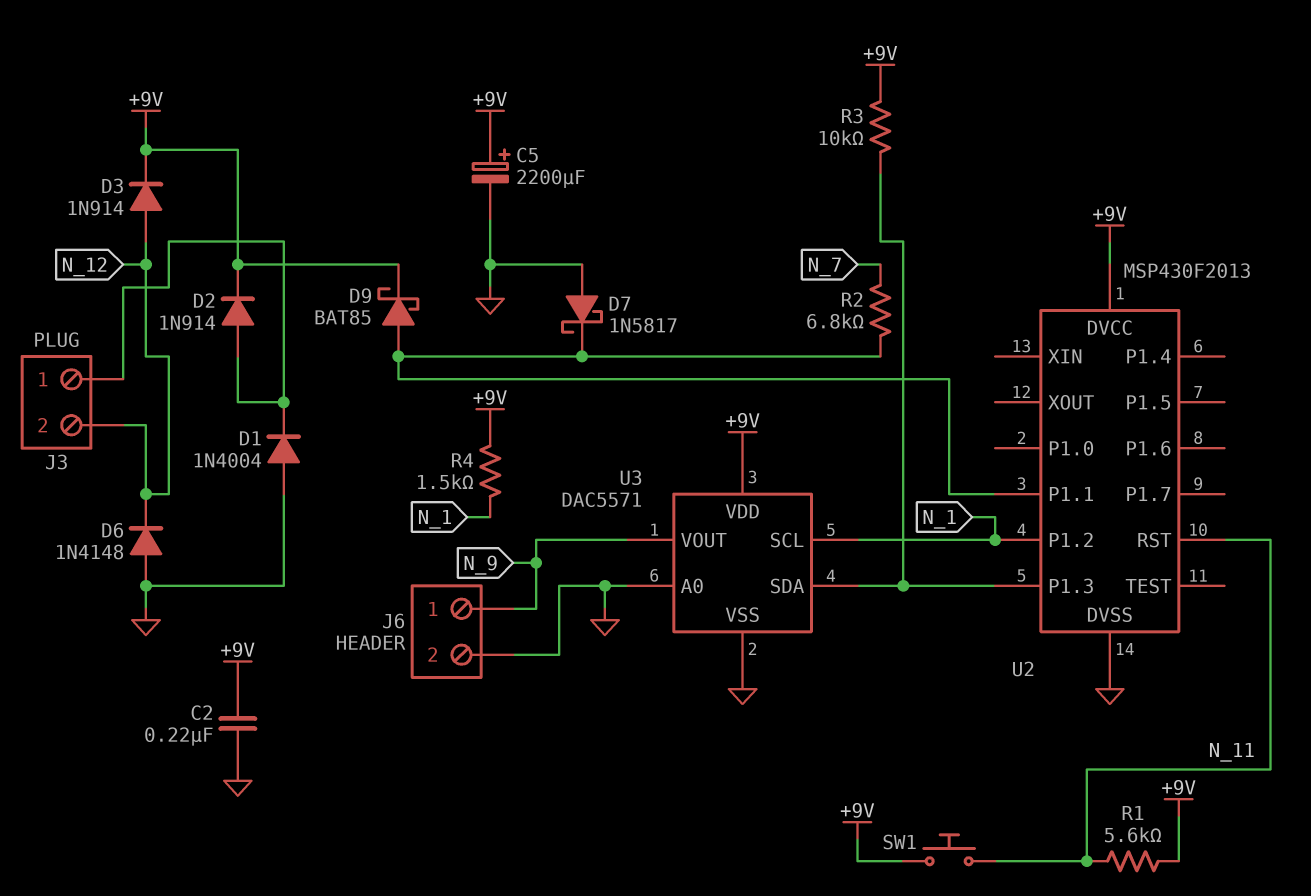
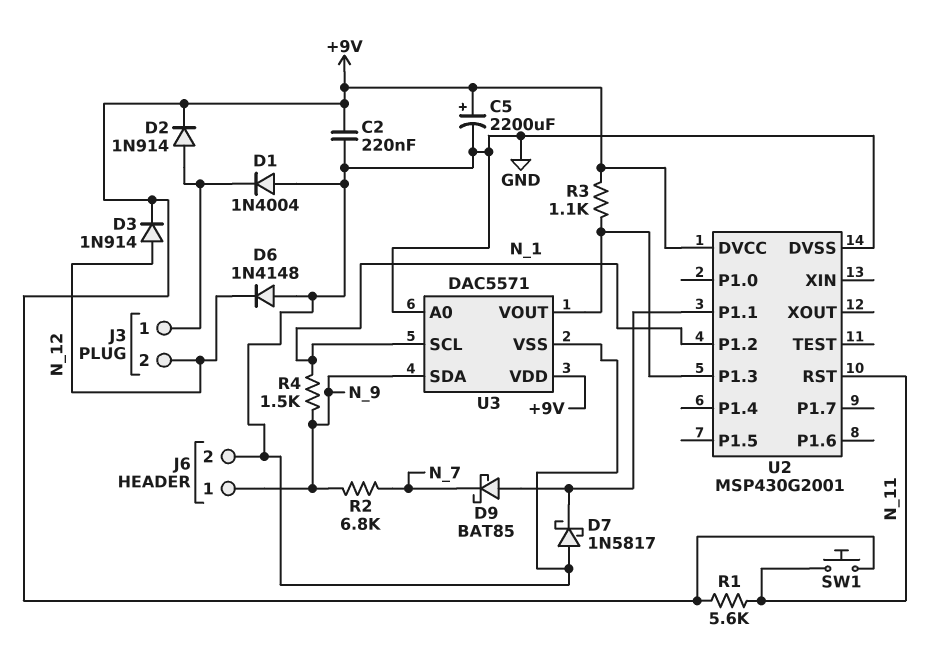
D9: schottky BAT85 (A U2/P1.1, K +9V) -> schottky BAT85 (A U2/P1.1, K N_7)
R2: 6.8k (N_7, U2/P1.1) -> 6.8k (N_7, N_9)
R3: 10k (+9V, U2/P1.3) -> 1.1k (+9V, U2/P1.3)
R4: 1.5k (+9V, N_1) -> 1.5k (N_1, N_9)
U2: MSP430F2013 -> MSP430G2001
U3 pin SDA: U2/P1.3 -> N_9
U3 pin VOUT: N_9 -> U2/P1.3

